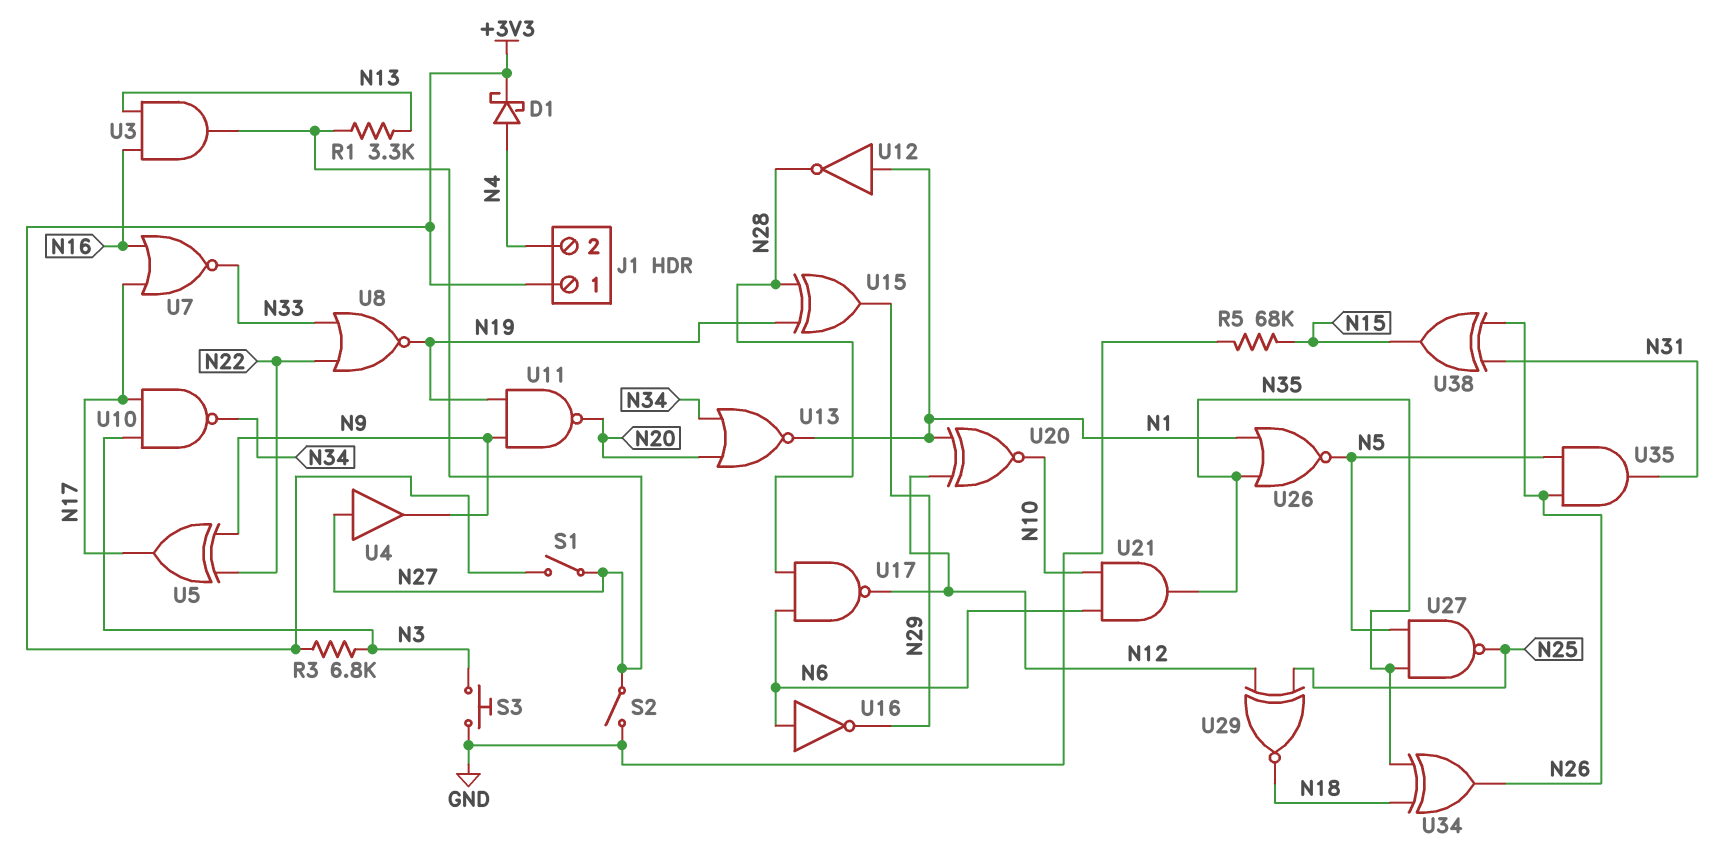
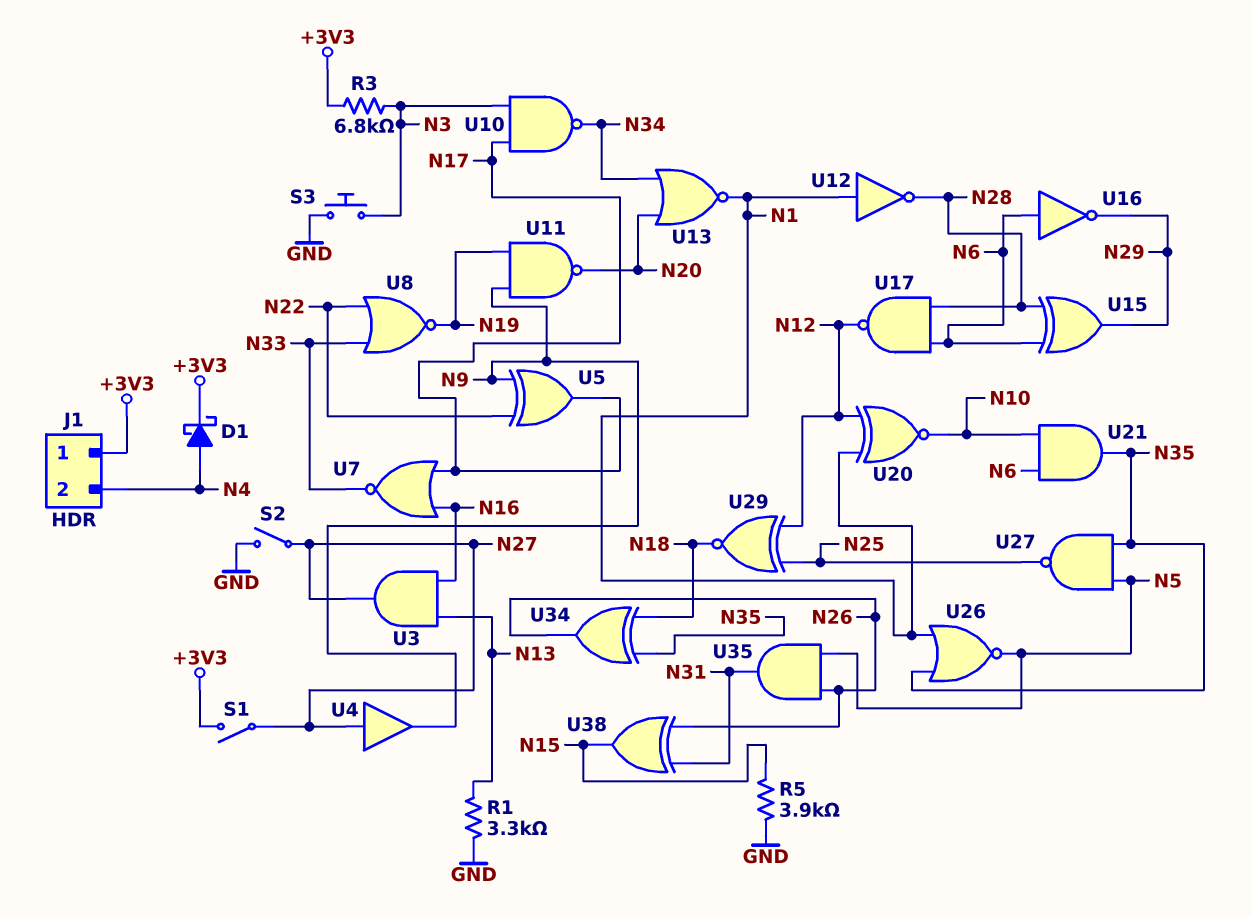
R1: 3.3k (N13, N27) -> 3.3k (GND, N13)
R5: 68k (GND, N15) -> 3.9k (GND, N15)
U15: XOR (in N19, in N28, out N29) -> XOR (in N6, in N28, out N29)

